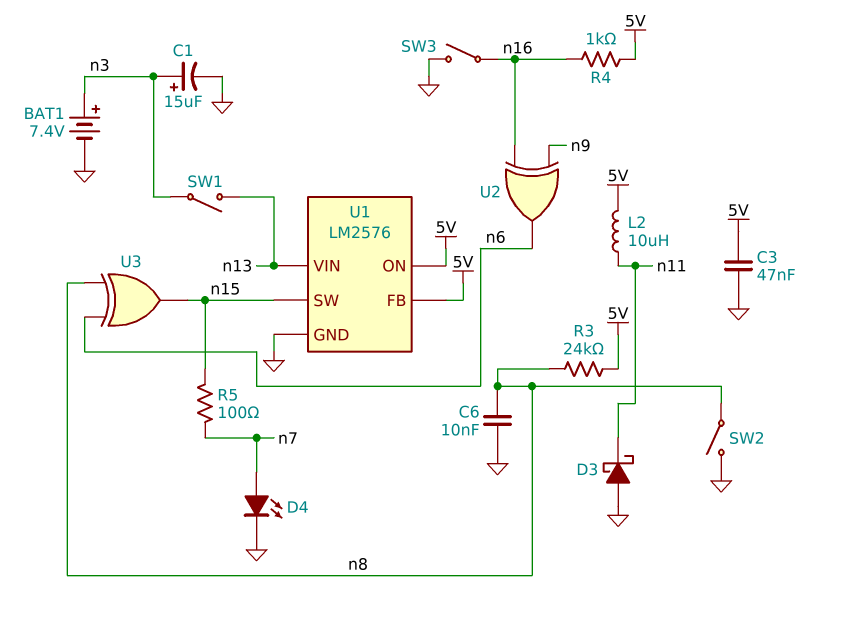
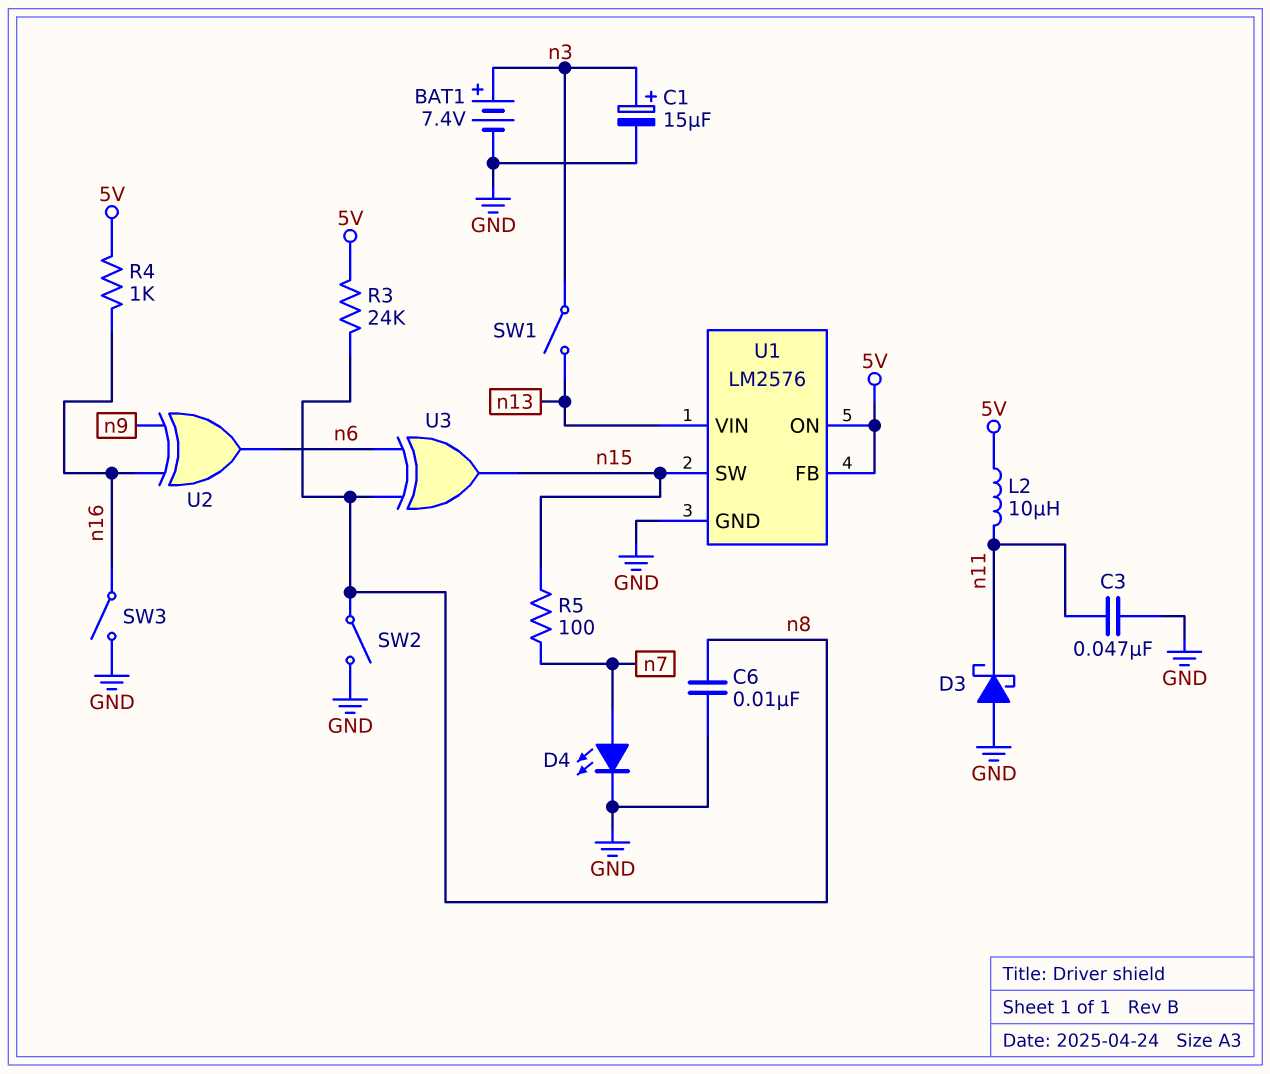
C3: 47nF (5V, GND) -> 47nF (GND, n11)

